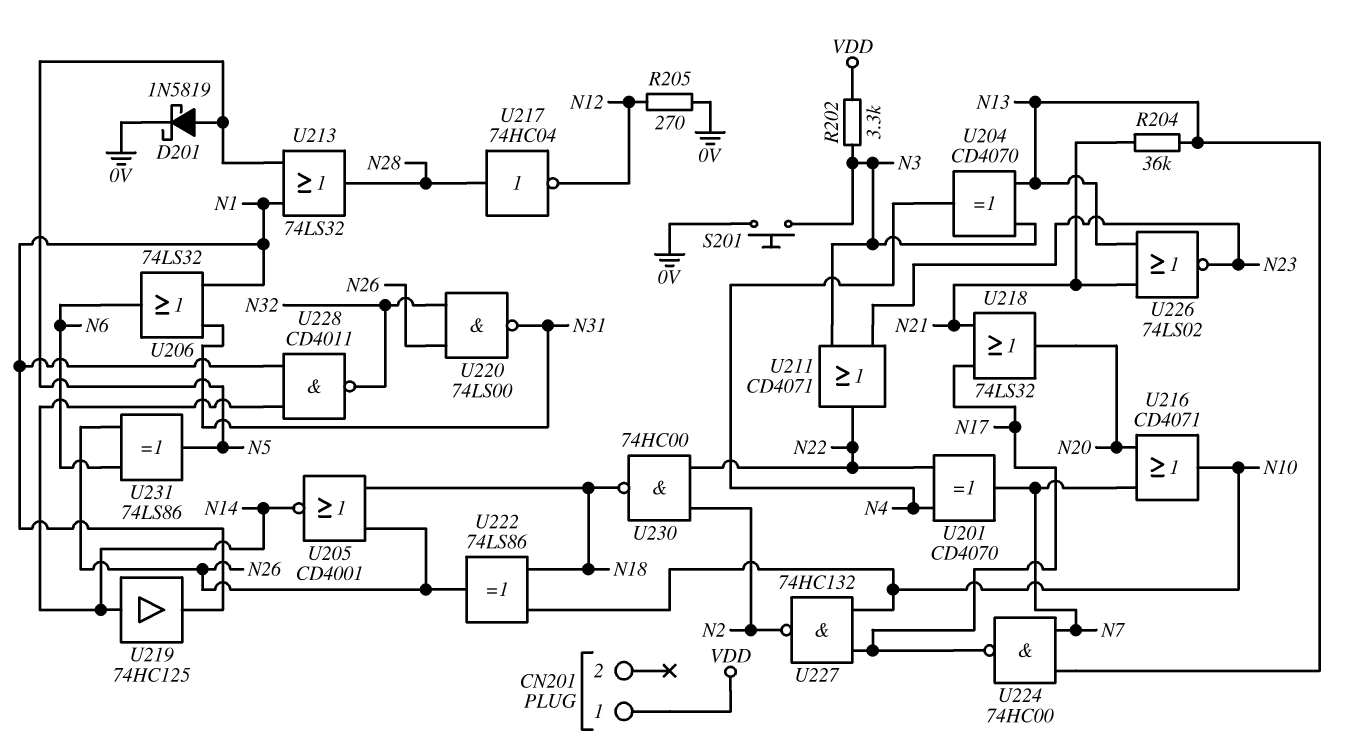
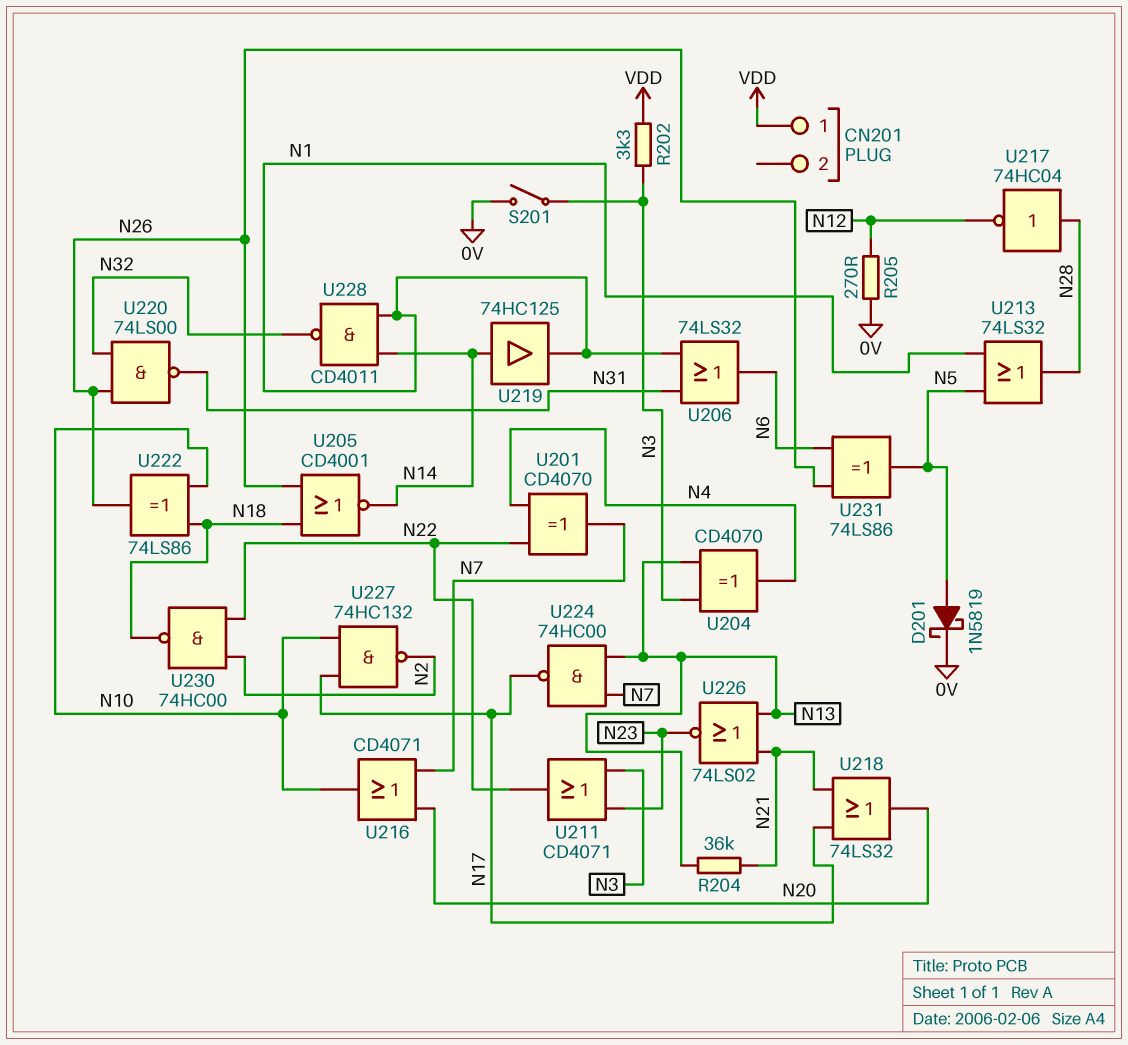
S201: button (0V, N3) -> switch (0V, N3)

